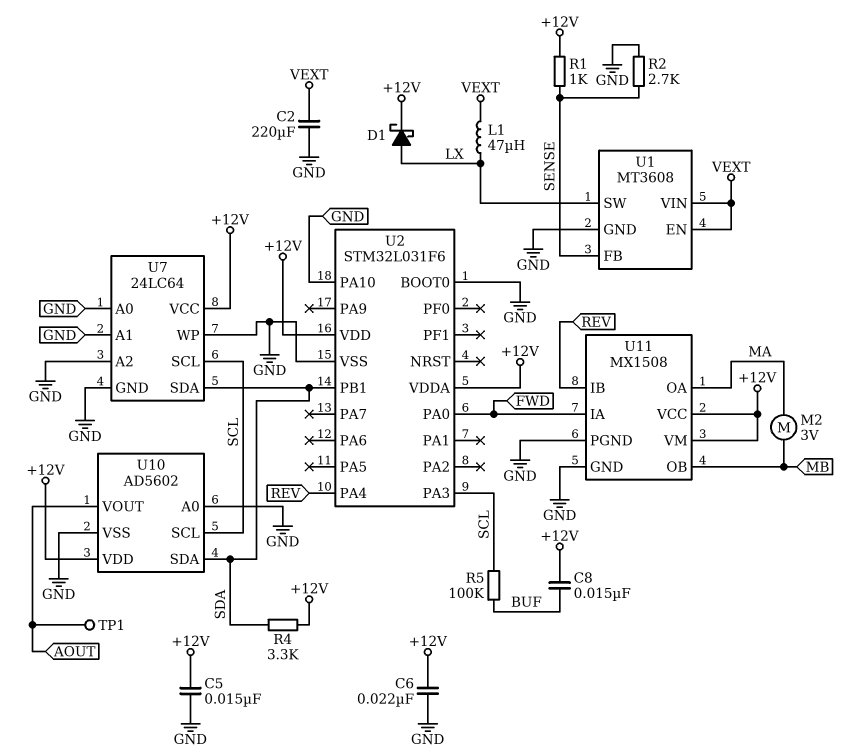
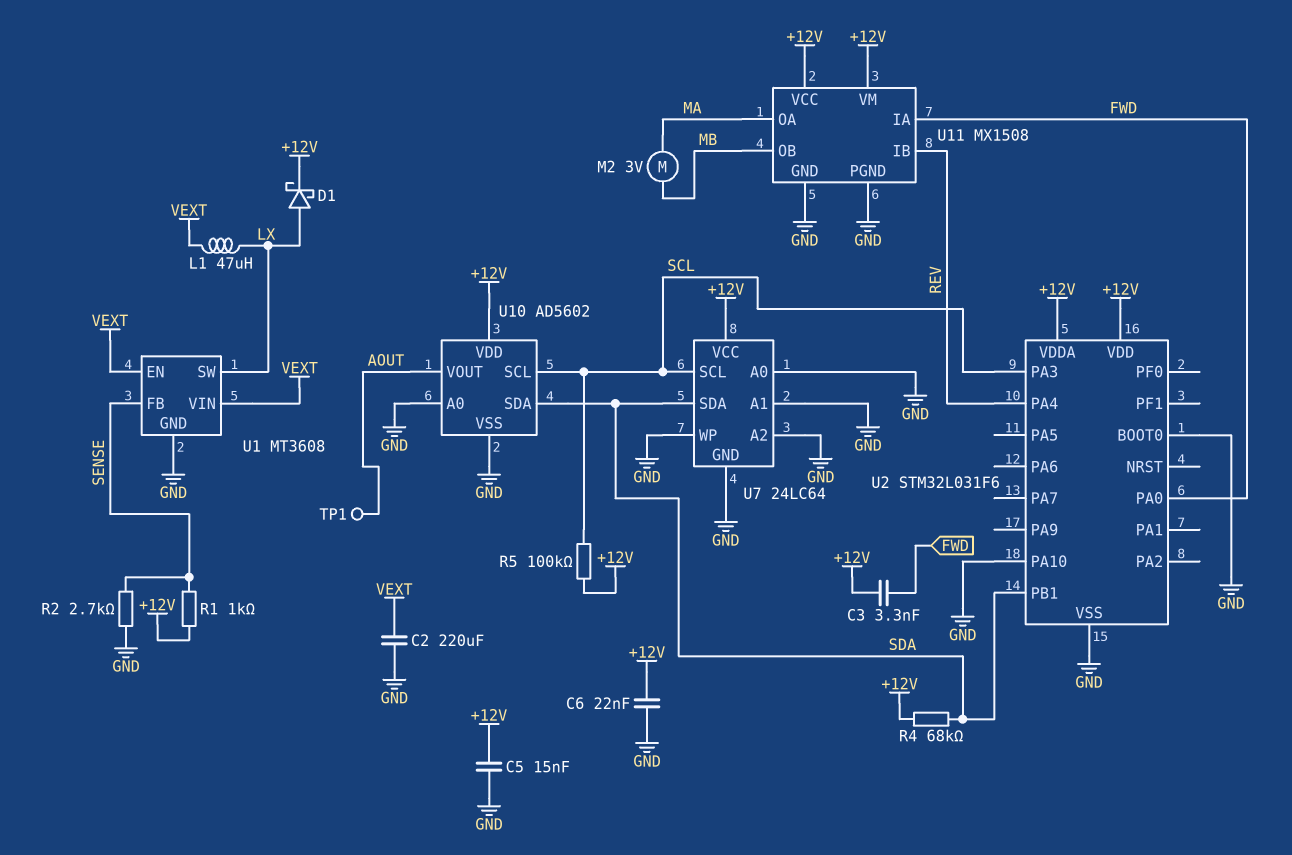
C3: none -> 3.3nF (+12V, FWD)
C8: 15nF (+12V, BUF) -> none
R4: 3.3k (+12V, SDA) -> 68k (+12V, SDA)
R5: 100k (BUF, SCL) -> 100k (+12V, SCL)

